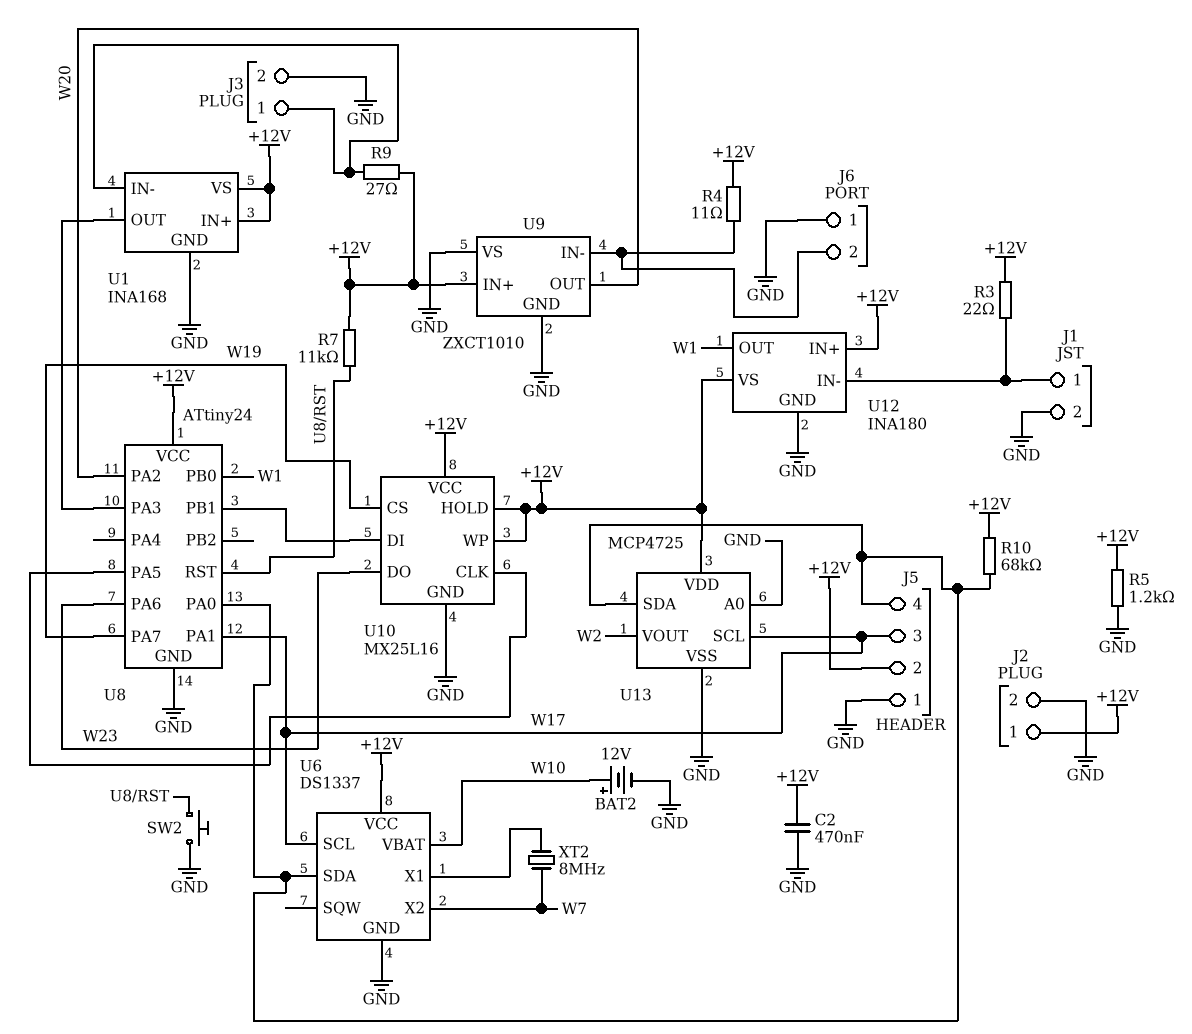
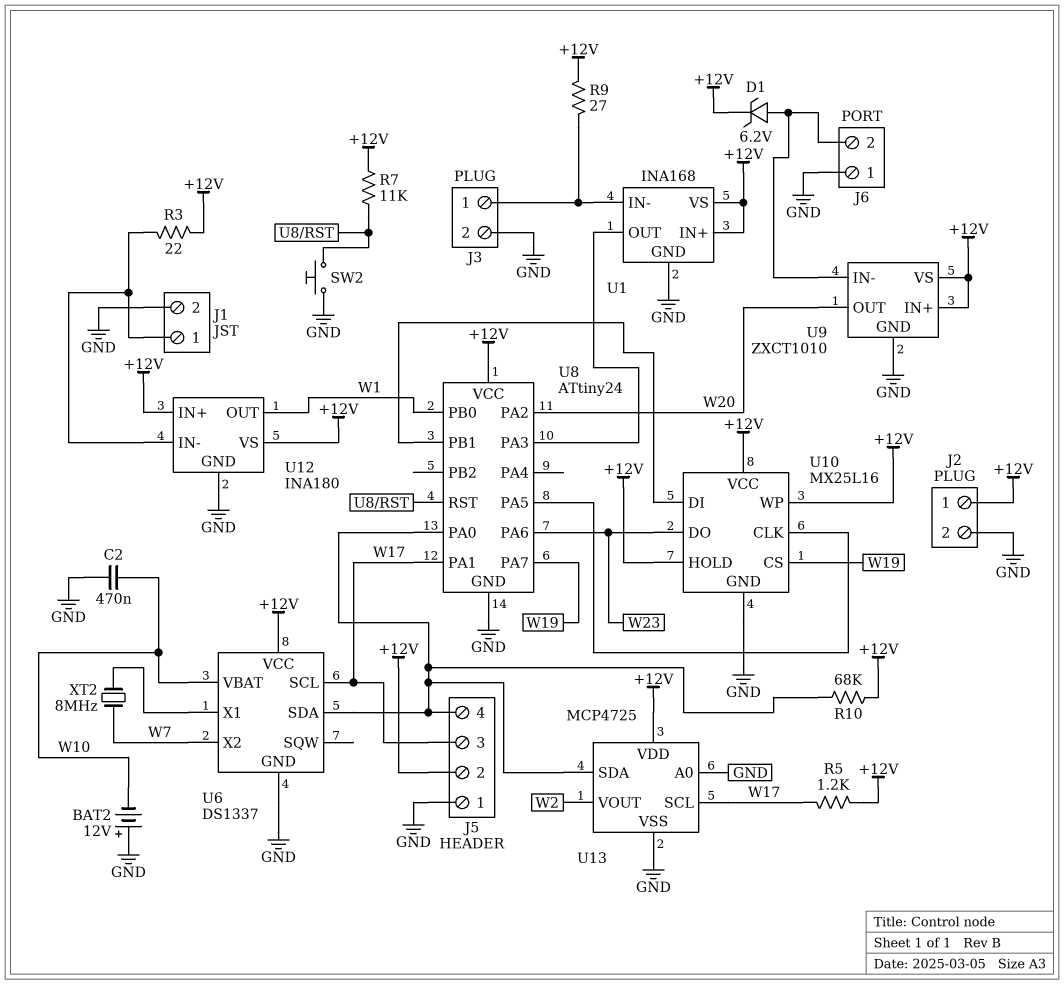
BAT2: 12V (plus W10, minus GND) -> 12V (plus GND, minus W10)
C2: 470nF (+12V, GND) -> 470nF (GND, W10)
D1: none -> zener 6.2V (A J6/2, K +12V)
R4: 11 (+12V, J6/2) -> none
R5: 1.2k (+12V, GND) -> 1.2k (+12V, W17)
U9 pin VS: GND -> +12V

